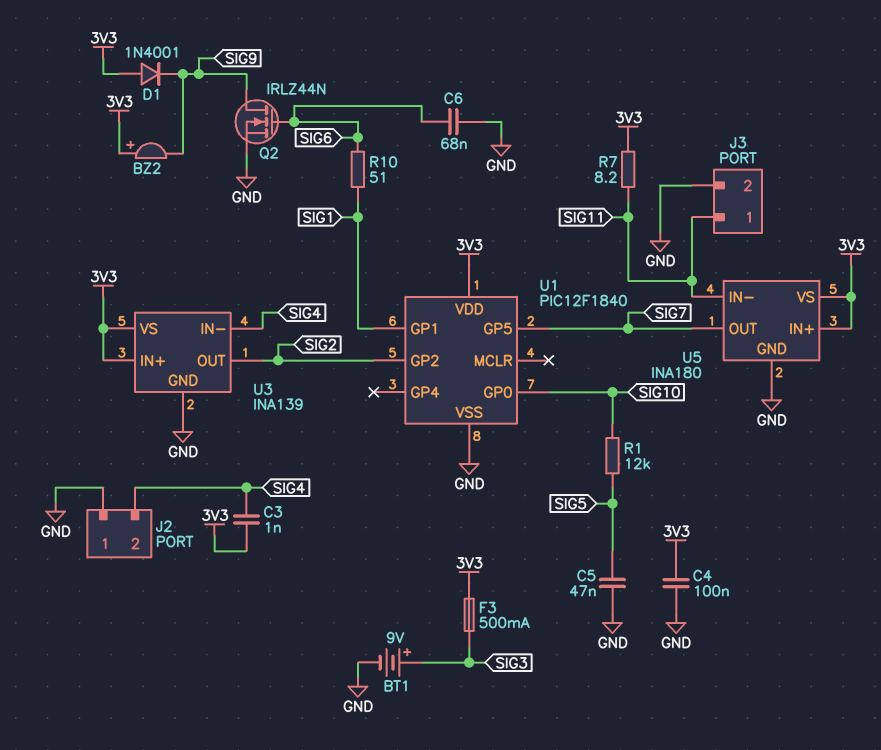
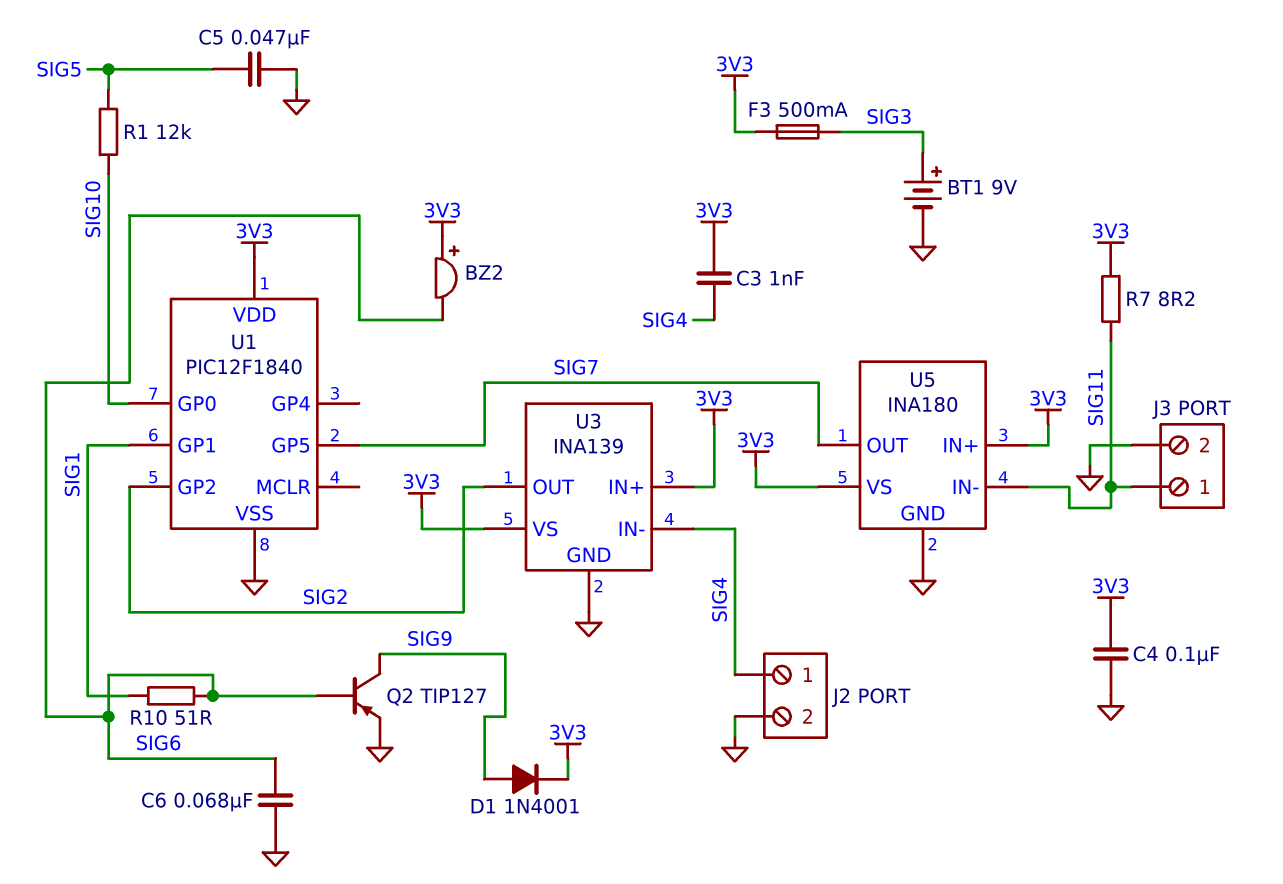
BZ2: buzzer (plus 3V3, minus SIG9) -> buzzer (plus 3V3, minus SIG6)
D1: diode 1N4001 (A 3V3, K SIG9) -> diode 1N4001 (A SIG9, K 3V3)
J2 pin 1: GND -> SIG4
J2 pin 2: SIG4 -> GND
Q2: NMOS IRLZ44N (G SIG6, D SIG9, S GND) -> PNP TIP127 (B SIG6, C SIG9, E GND)

